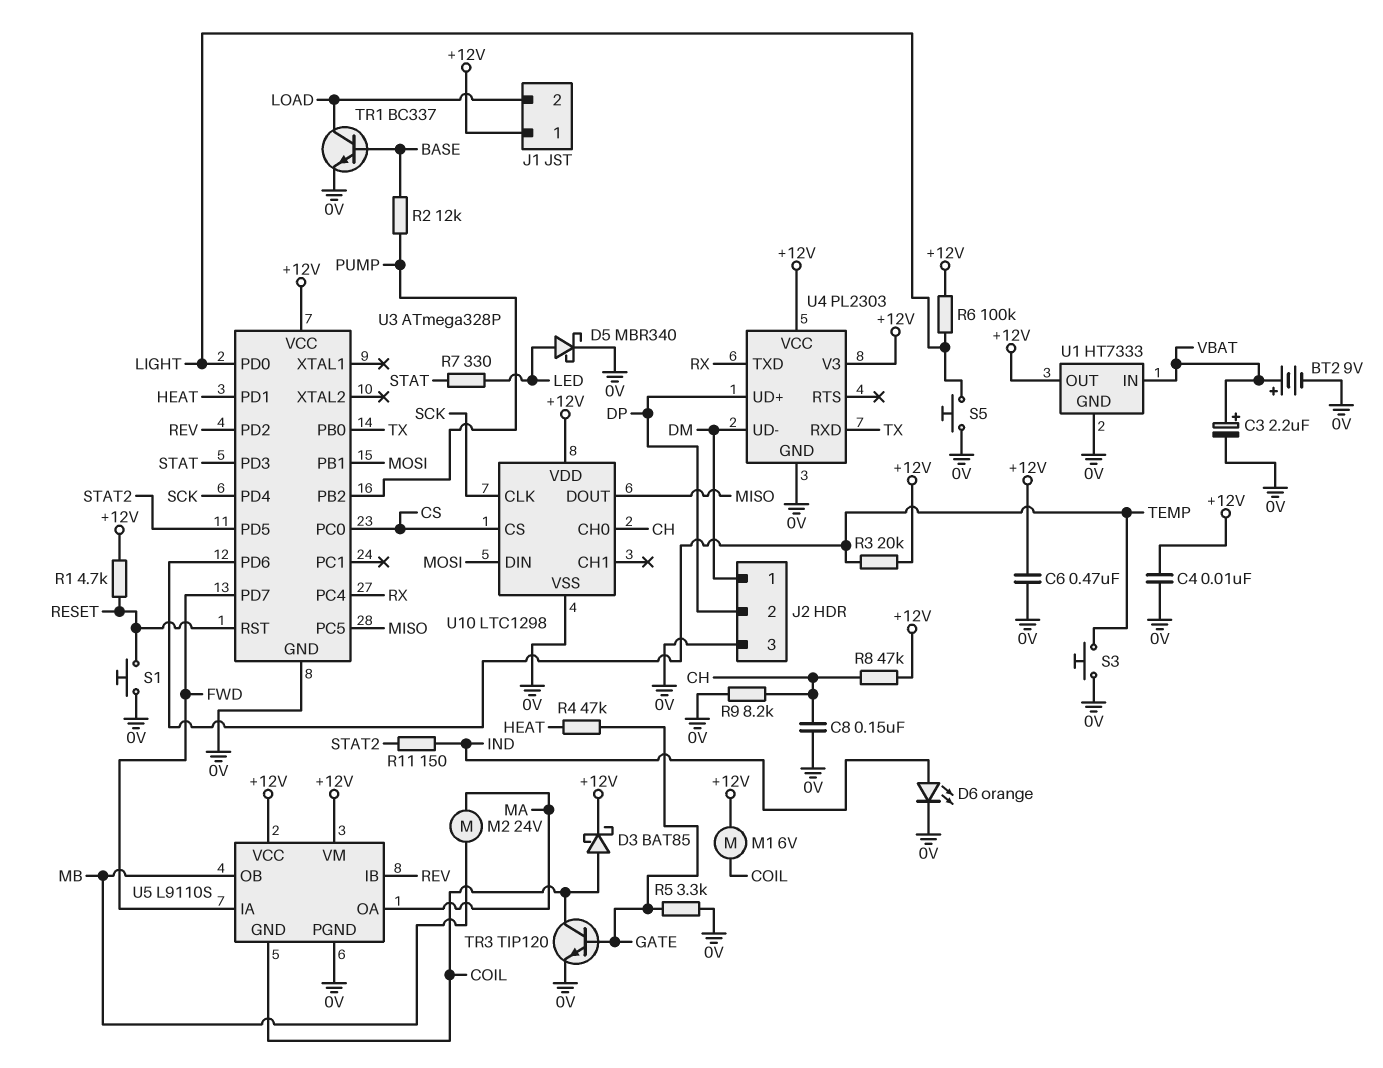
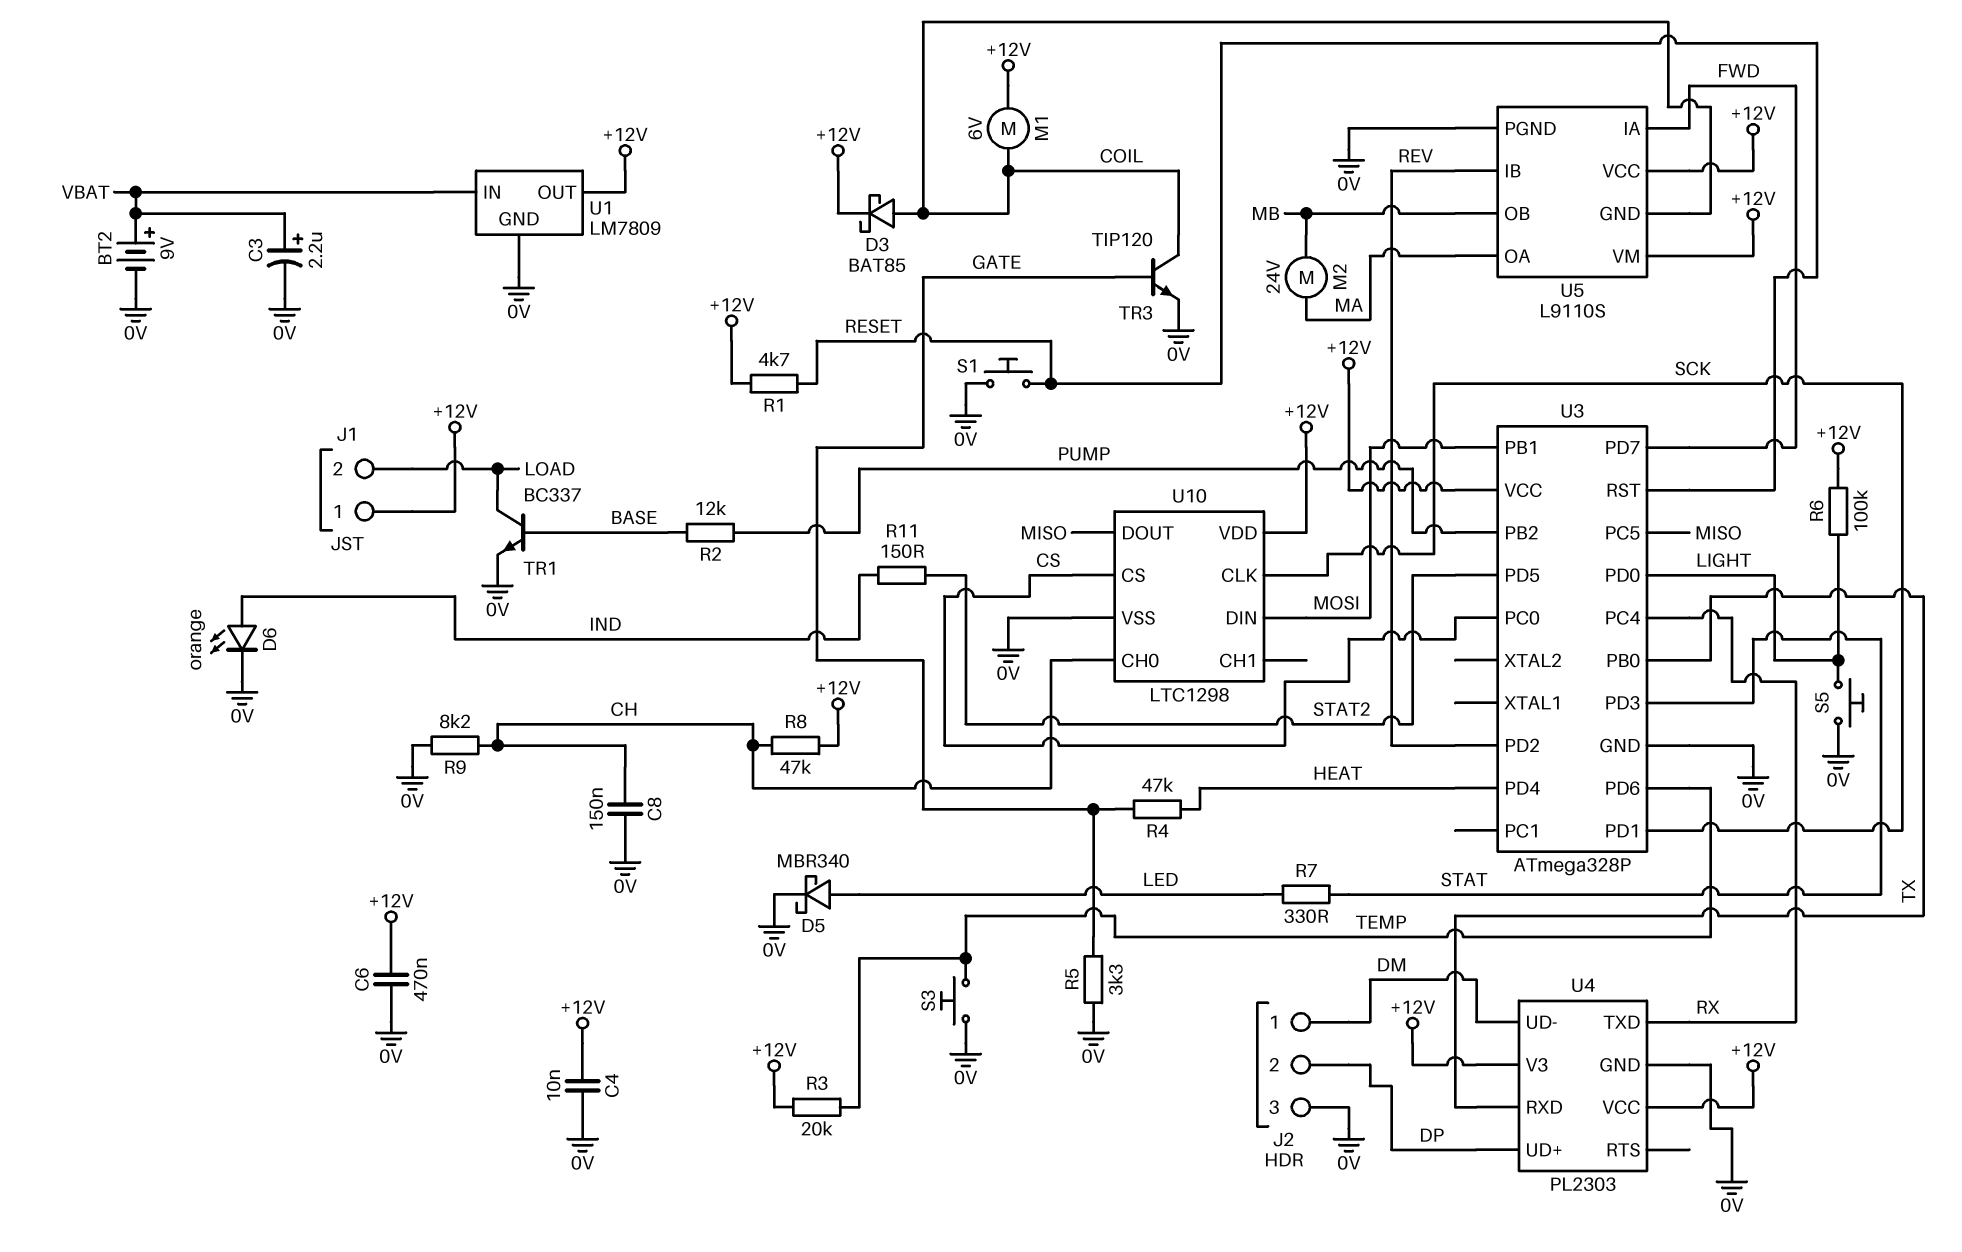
U1: HT7333 -> LM7809
U3 pin PD1: HEAT -> SCK
U3 pin PD4: SCK -> HEAT

